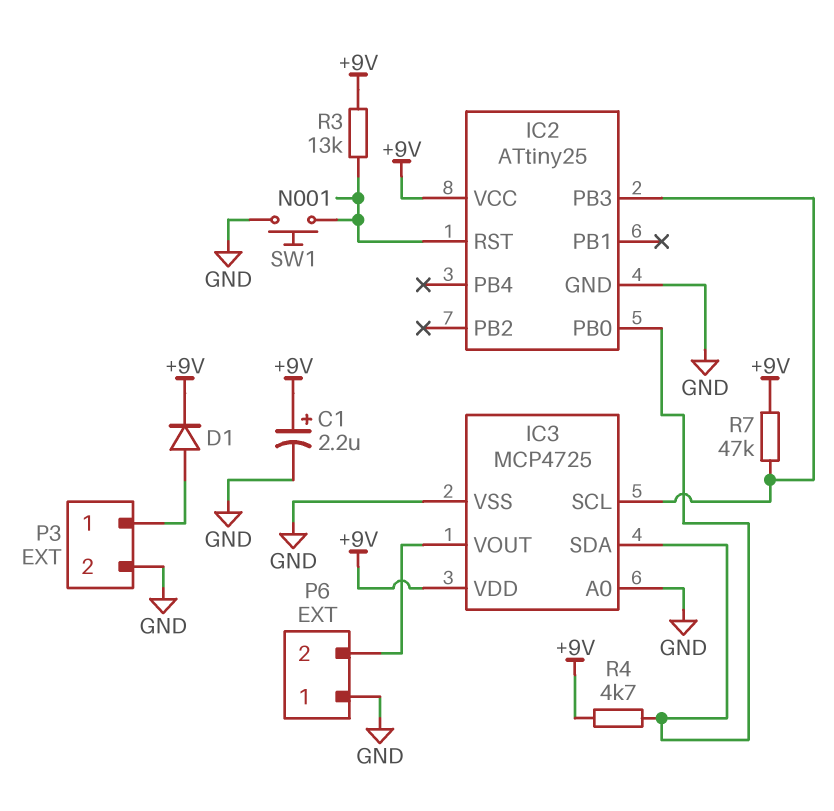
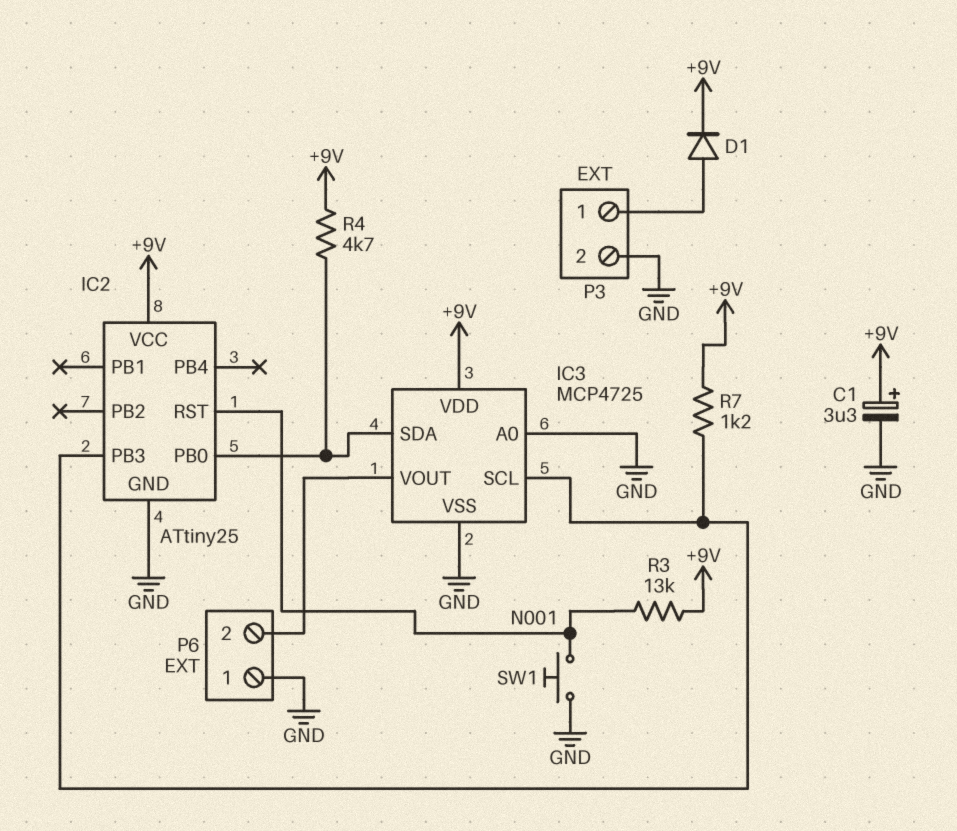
C1: 2.2uF (plus +9V, minus GND) -> 3.3uF (plus +9V, minus GND)
R7: 47k (+9V, IC2/PB3) -> 1.2k (+9V, IC2/PB3)

